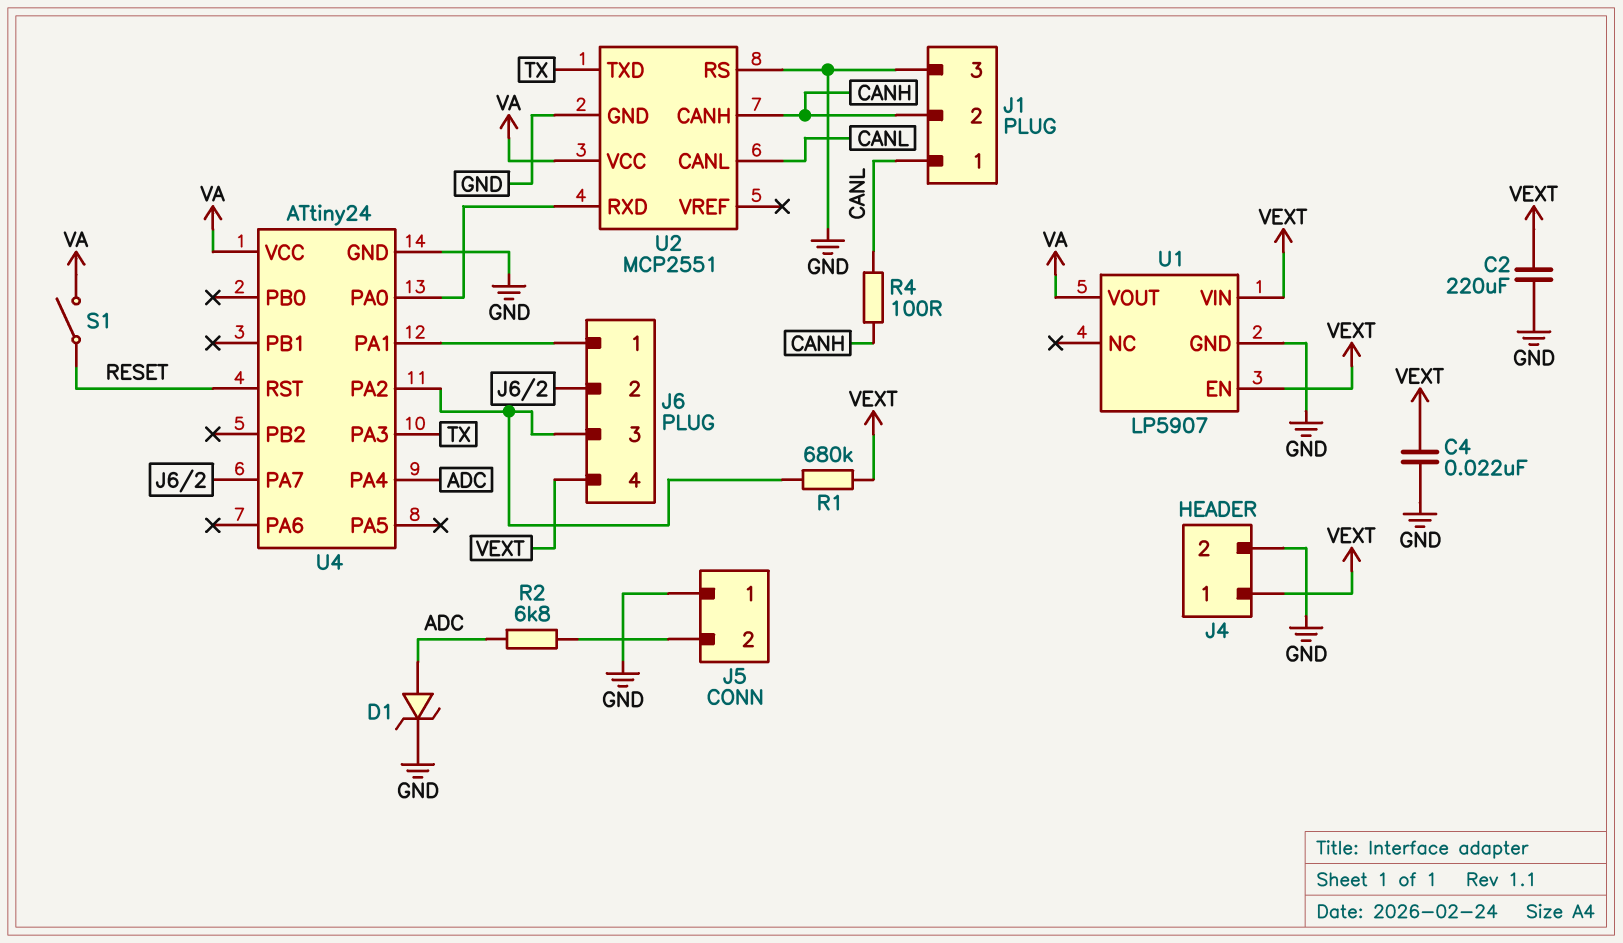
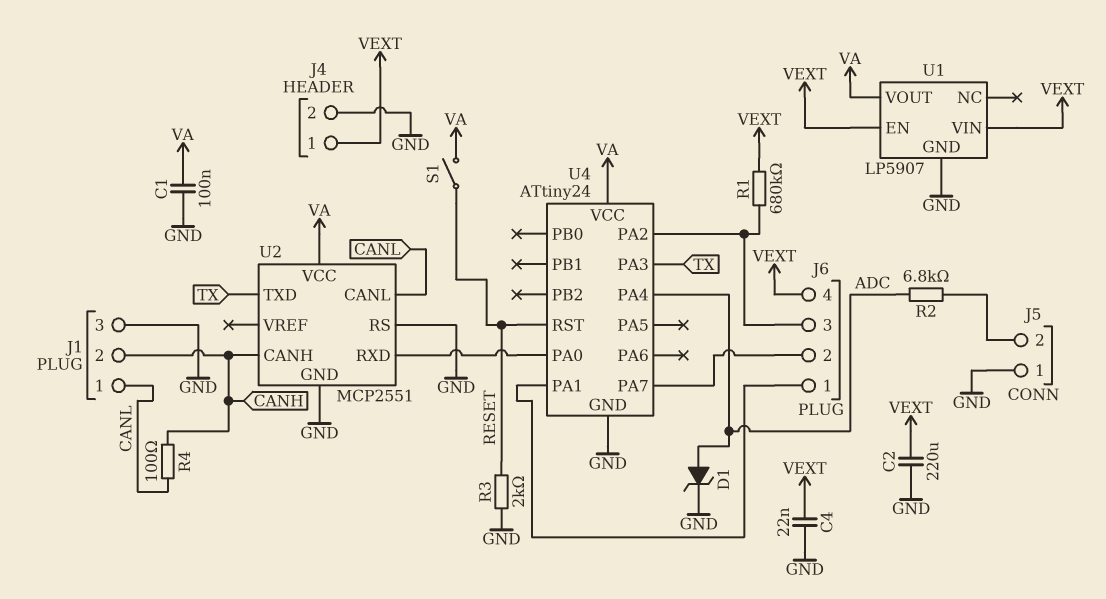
C1: none -> 100nF (GND, VA)
R3: none -> 2k (GND, RESET)

